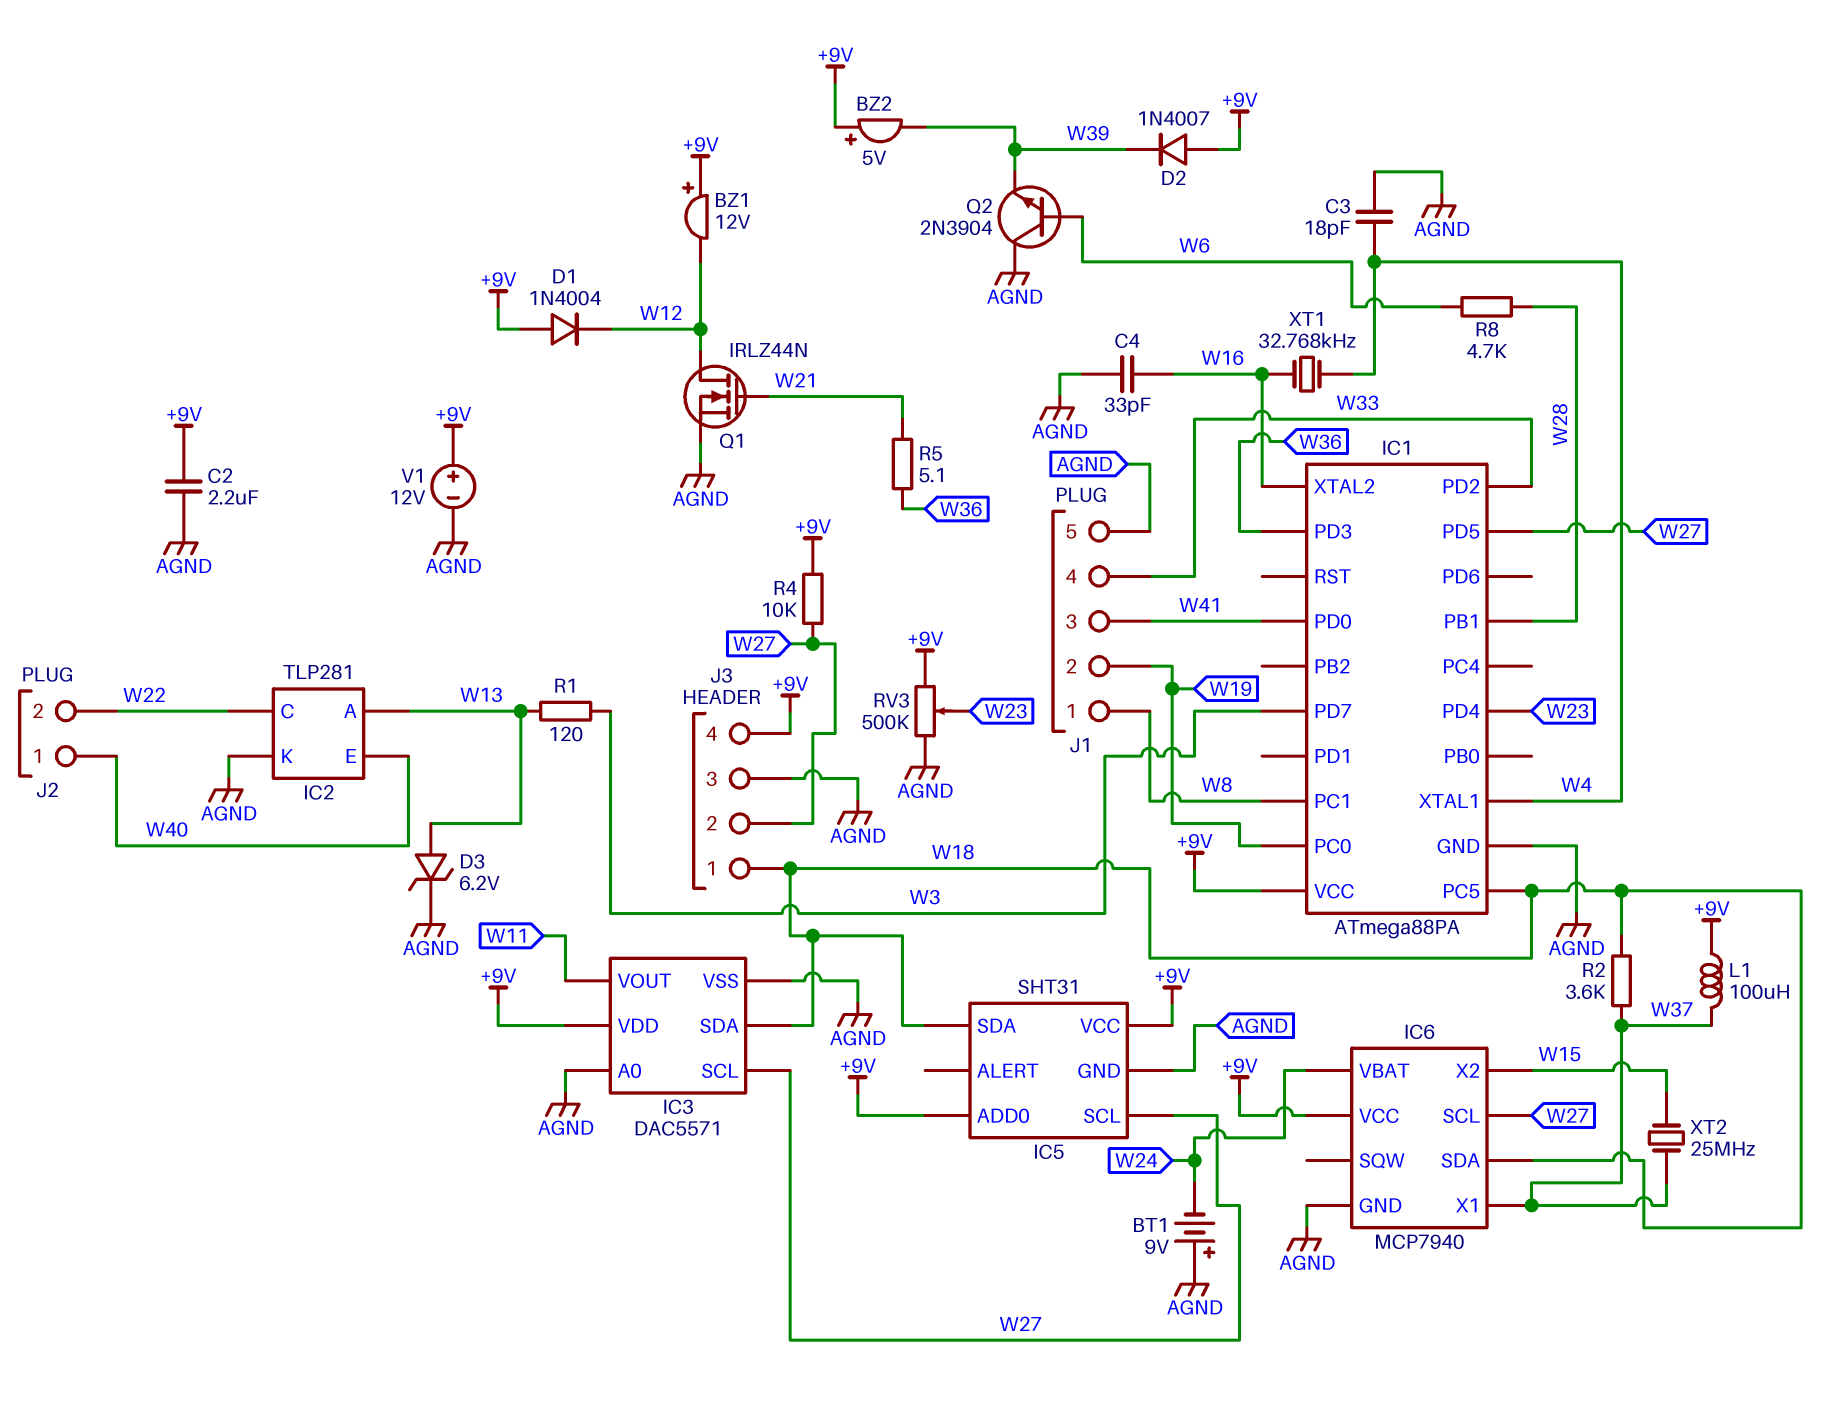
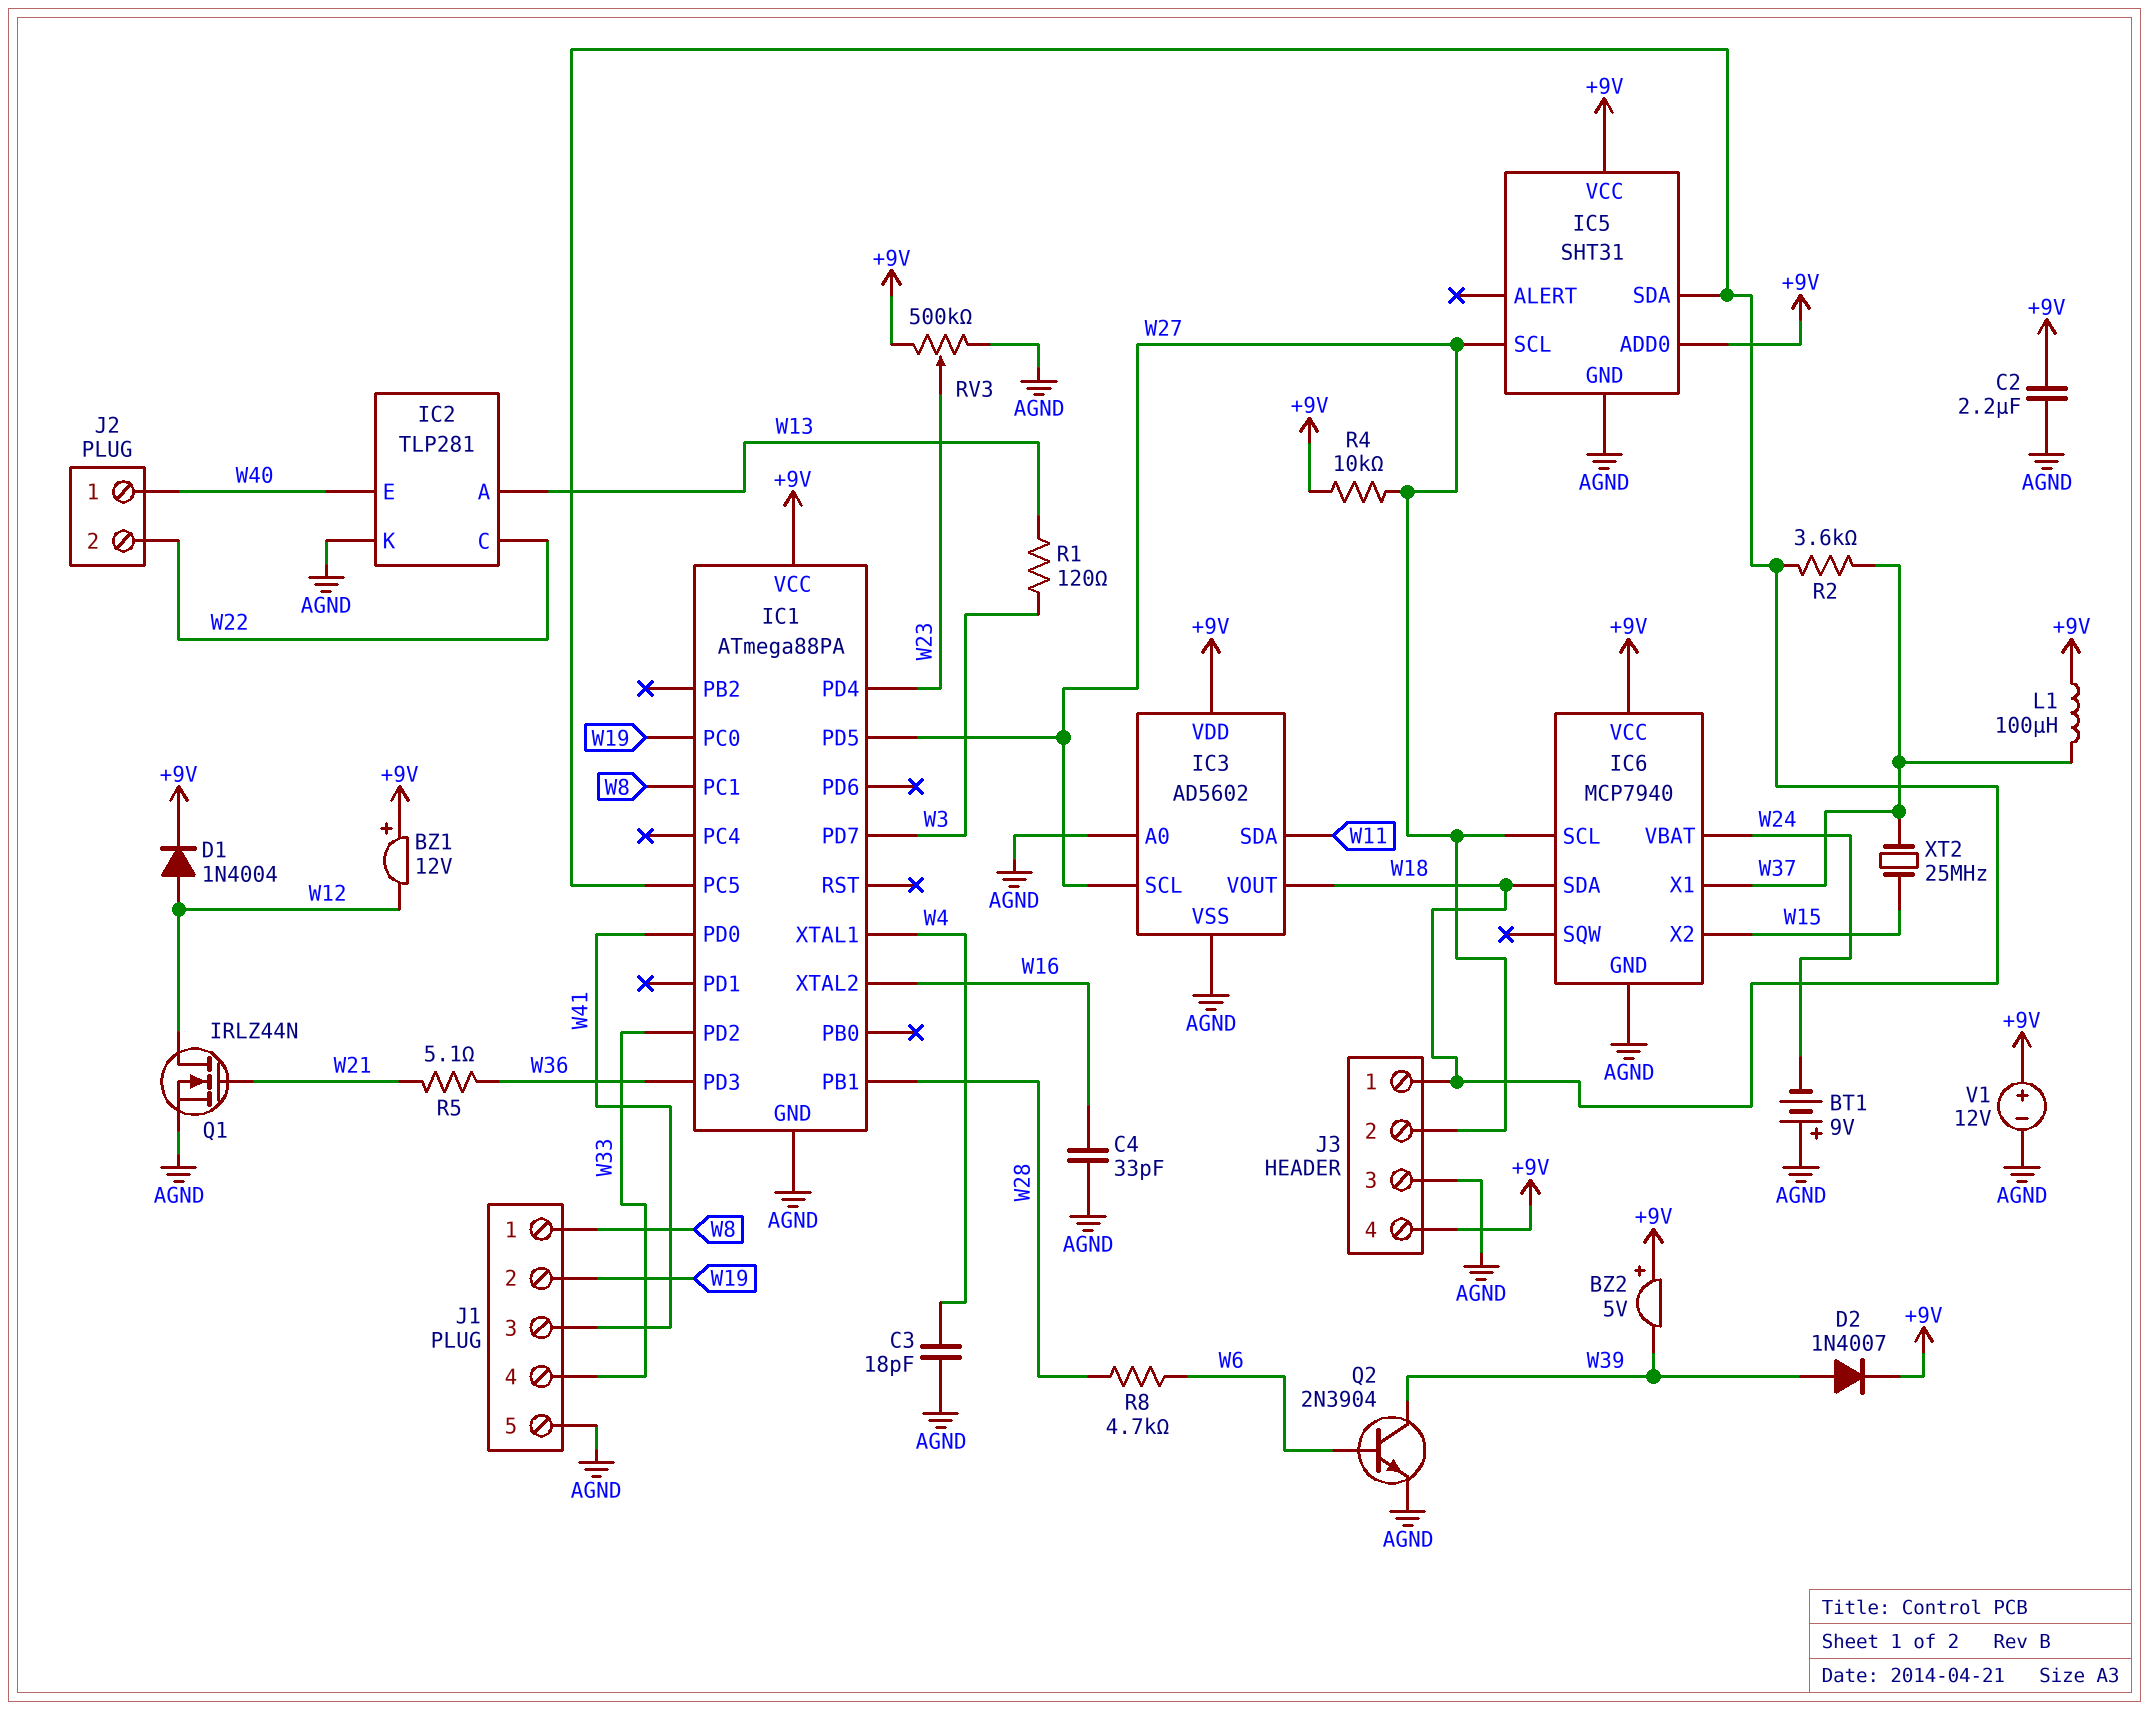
D1: diode 1N4004 (A +9V, K W12) -> diode 1N4004 (A W12, K +9V)
D2: diode 1N4007 (A +9V, K W39) -> diode 1N4007 (A W39, K +9V)
D3: zener 6.2V (A W13, K AGND) -> none
IC3: DAC5571 -> AD5602
IC3 pin SDA: W18 -> W11
IC3 pin VOUT: W11 -> W18
Q2: NPN 2N3904 (B W6, C AGND, E W39) -> NPN 2N3904 (B W6, C W39, E AGND)
XT1: 32.768kHz (W4, W16) -> none

